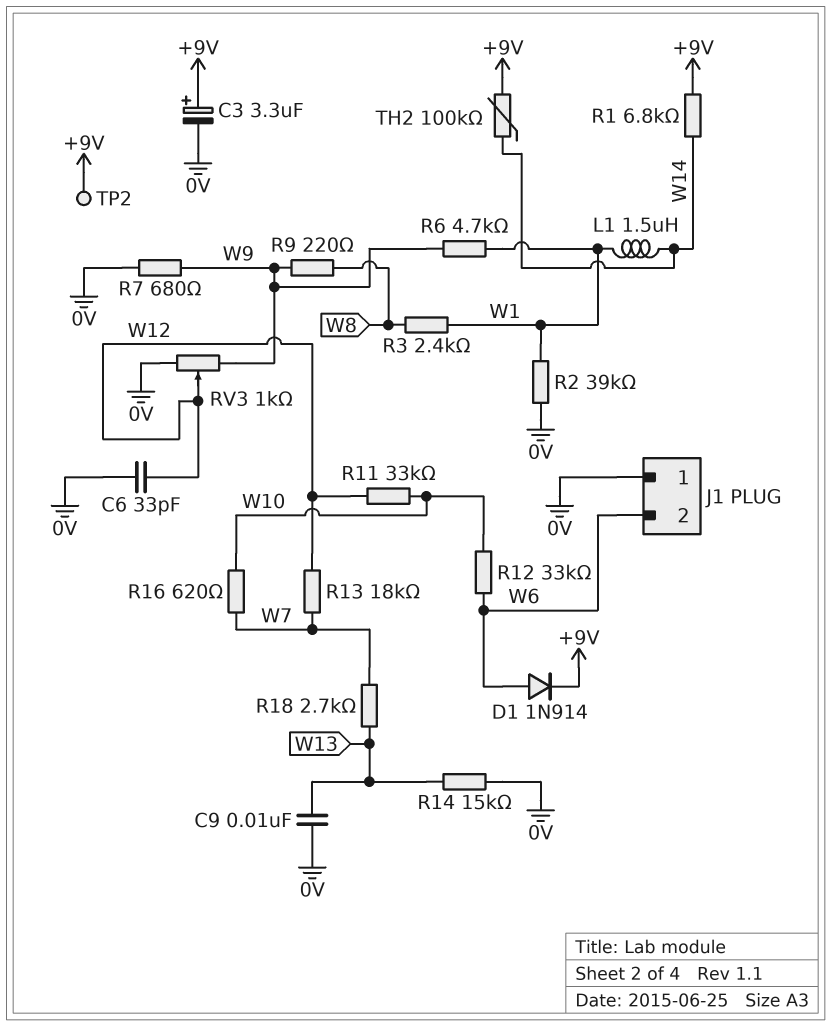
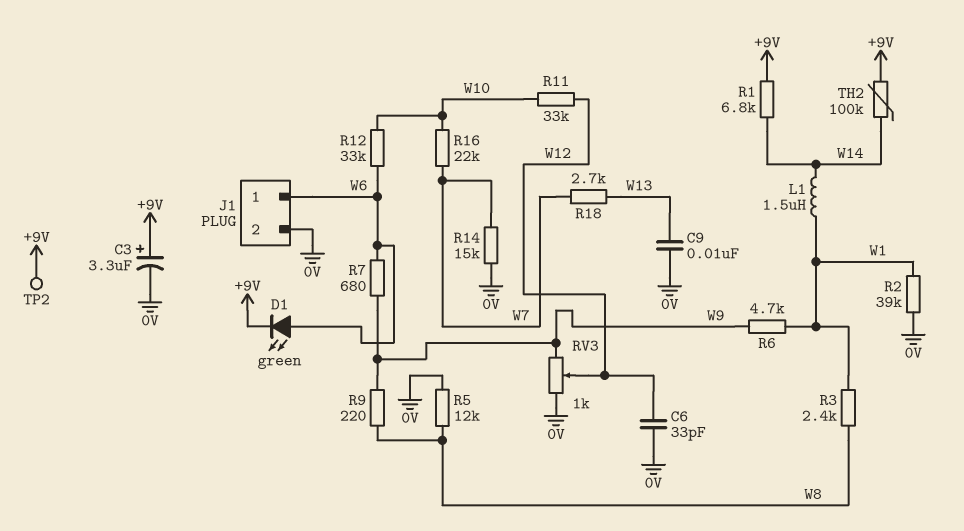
D1: diode 1N914 (A W6, K +9V) -> LED green (A W6, K +9V)
J1 pin 1: 0V -> W6
J1 pin 2: W6 -> 0V
R5: none -> 12k (0V, W8)
R7: 680 (0V, W9) -> 680 (W6, W9)
R13: 18k (W7, W12) -> none
R14: 15k (0V, W13) -> 15k (0V, W7)
R16: 620 (W7, W10) -> 22k (W7, W10)

